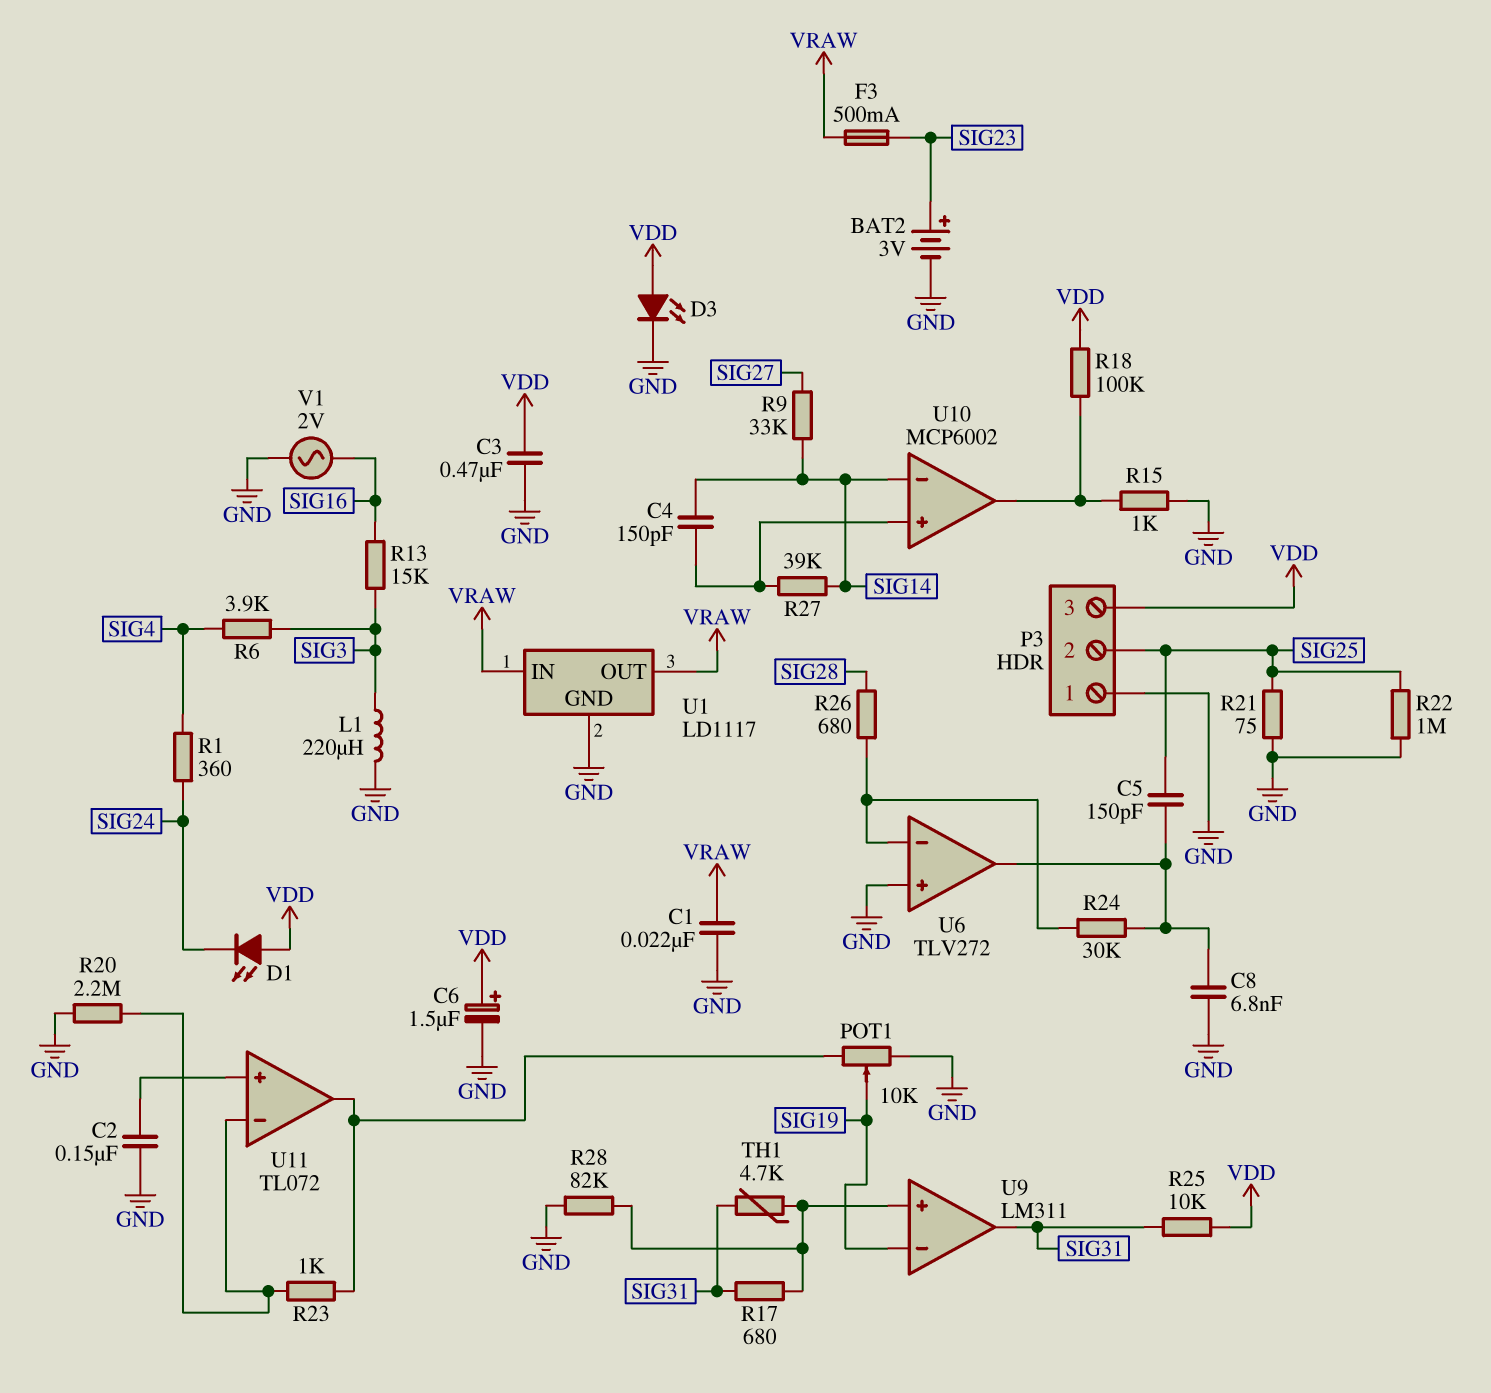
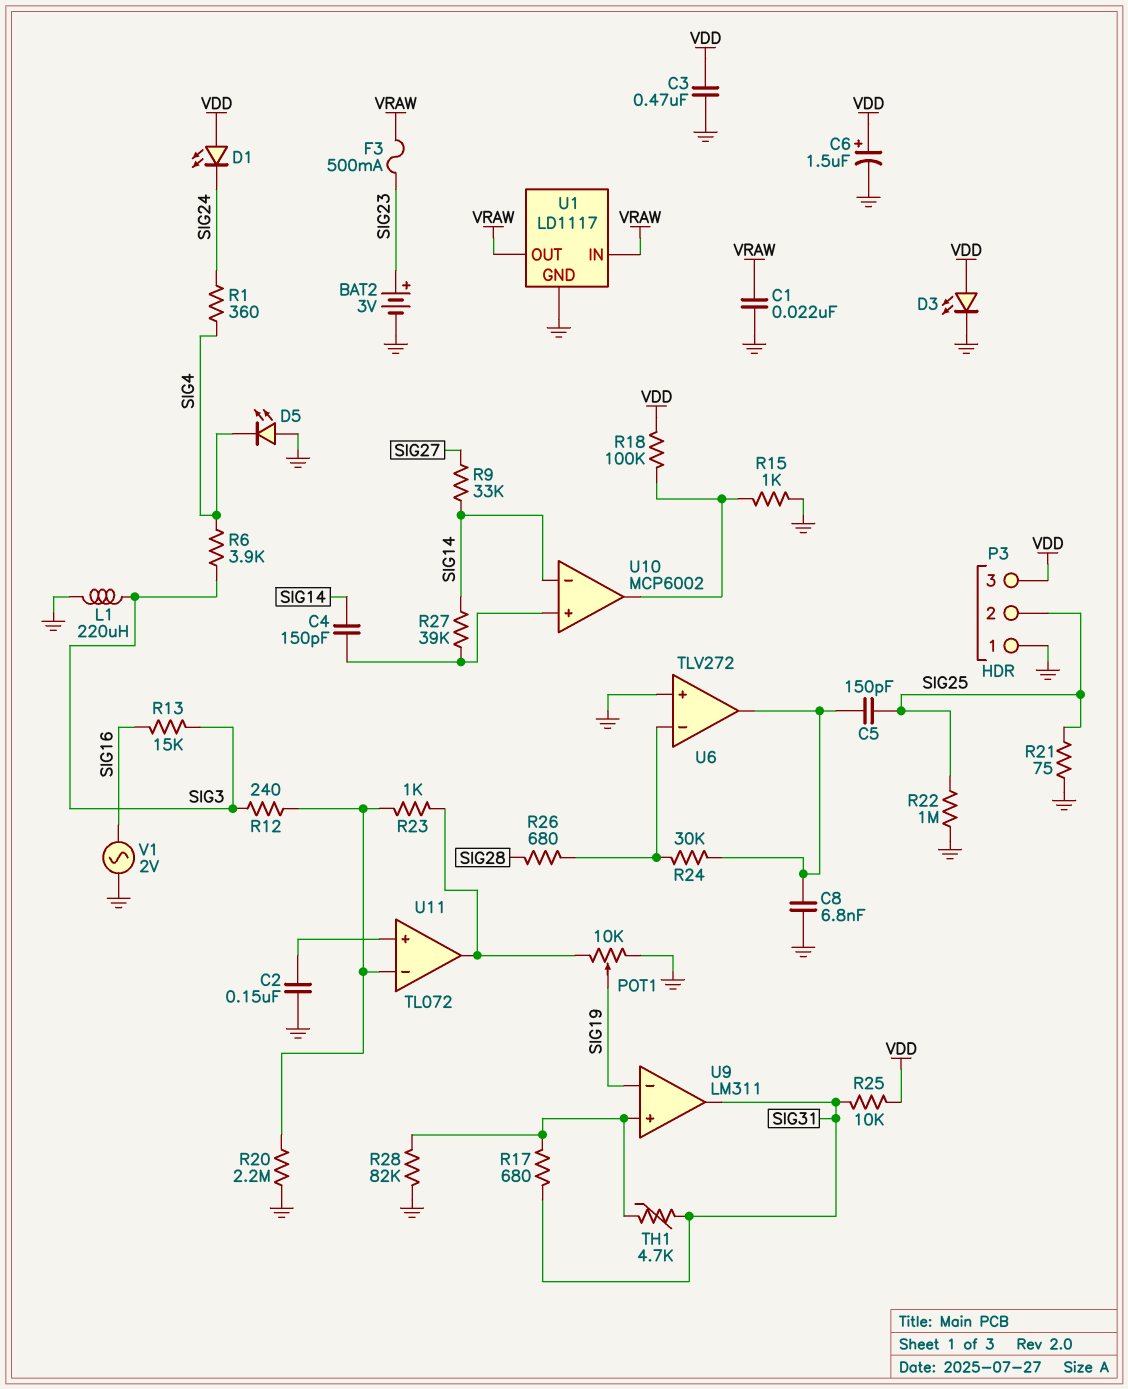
D5: none -> LED (A GND, K SIG4)
R12: none -> 240 (SIG3, U11/in-)

